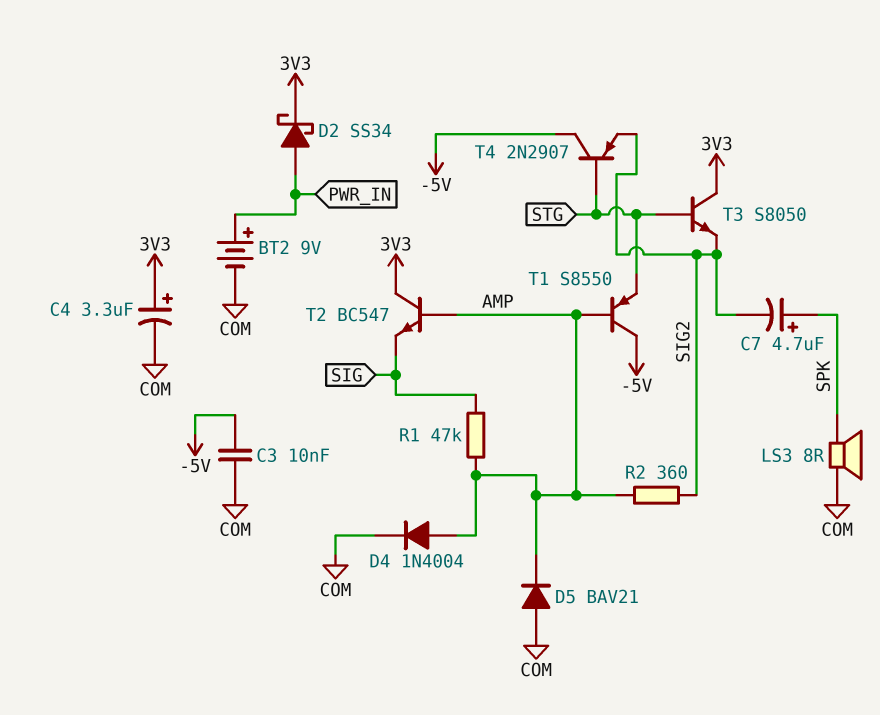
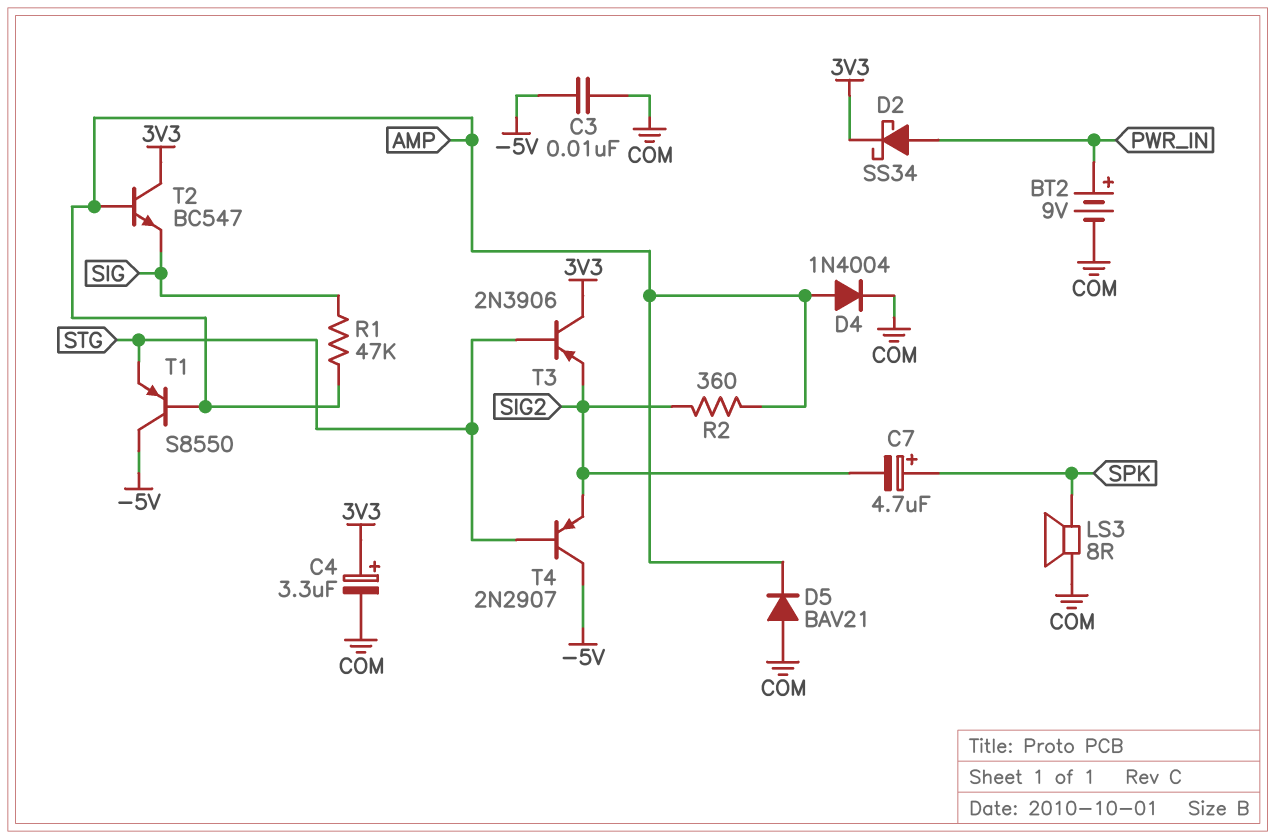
T3: NPN S8050 (B STG, C 3V3, E SIG2) -> PNP 2N3906 (B STG, C 3V3, E SIG2)

